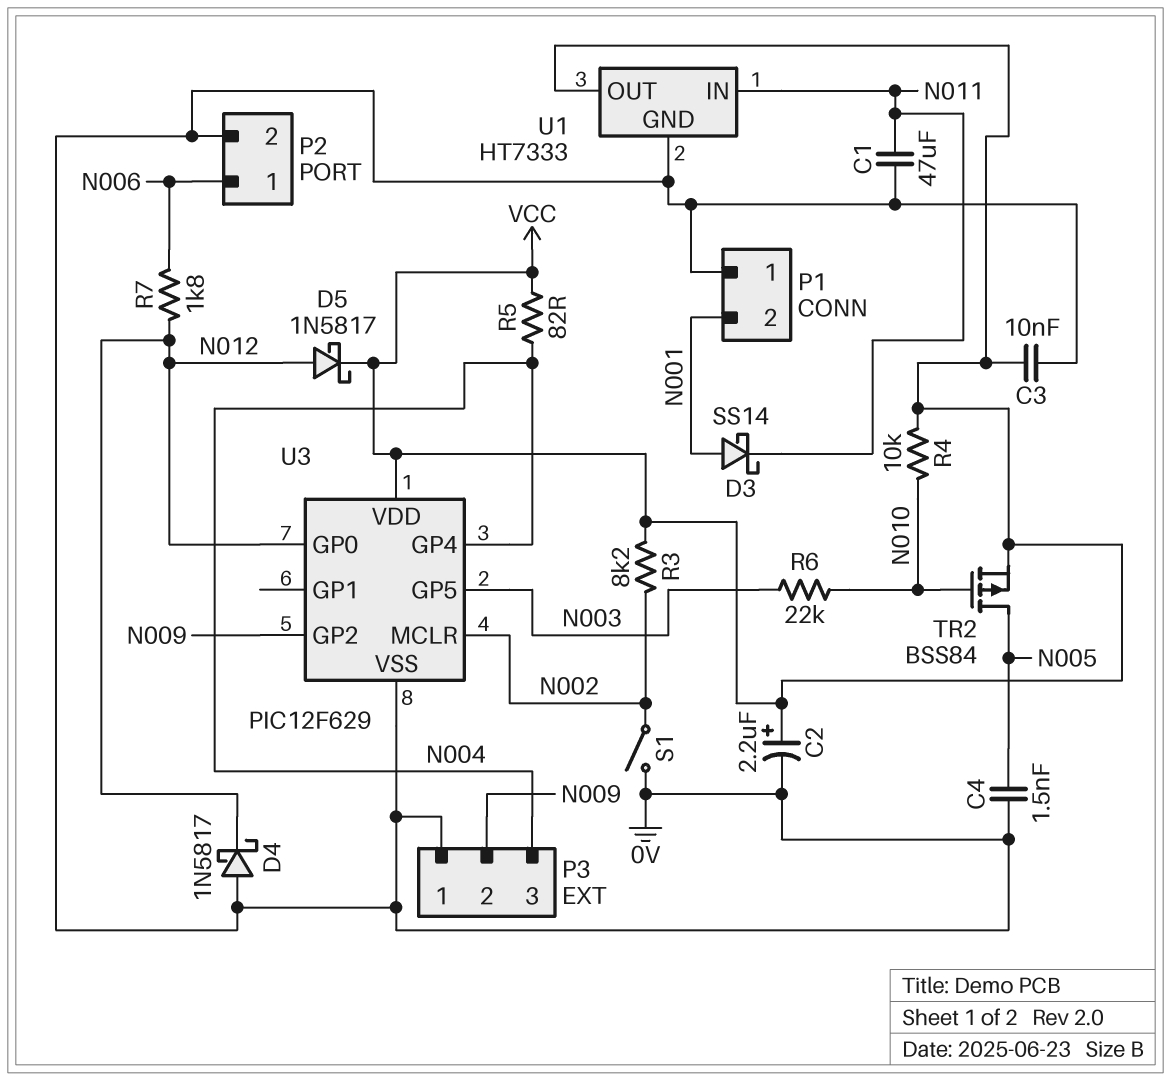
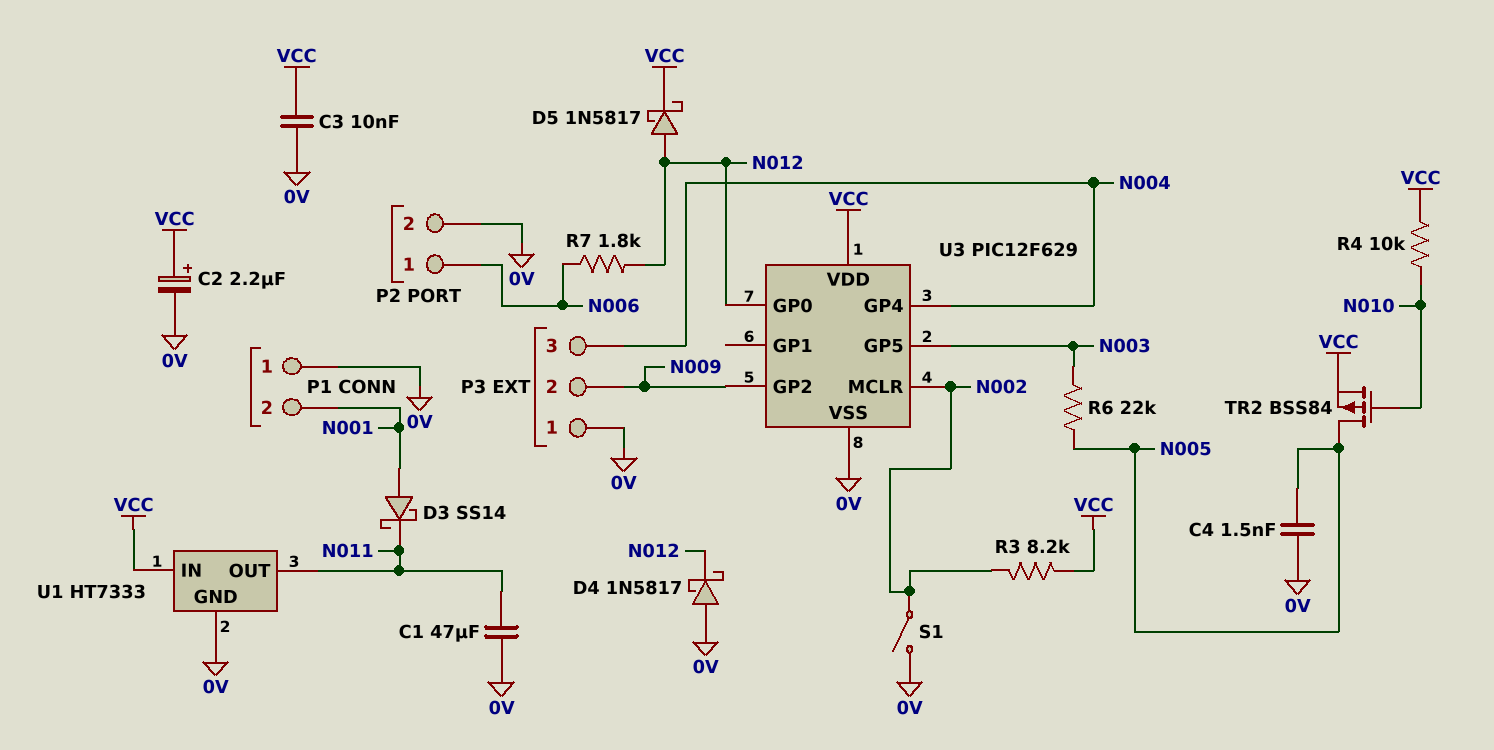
R5: 82 (N004, VCC) -> none
R6: 22k (N003, N010) -> 22k (N003, N005)
U1 pin IN: N011 -> VCC
U1 pin OUT: VCC -> N011

